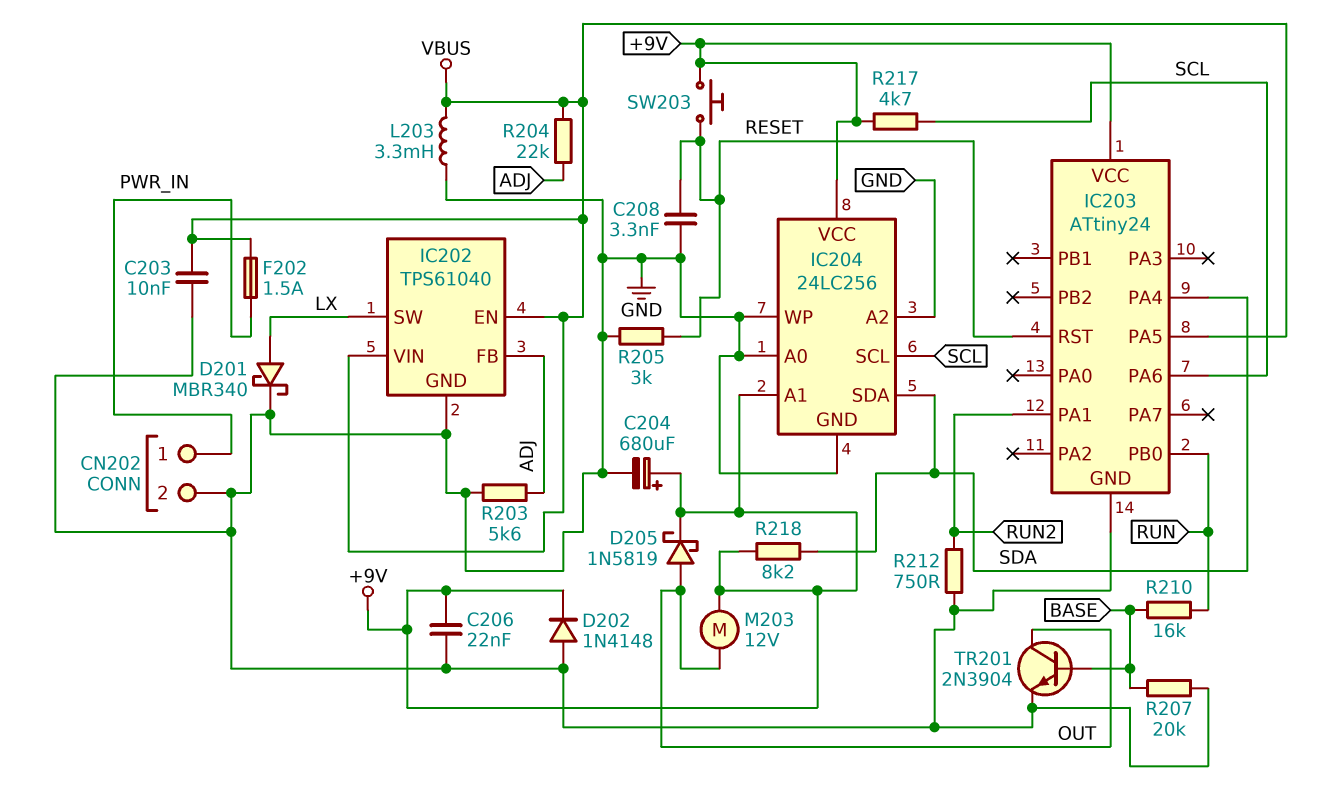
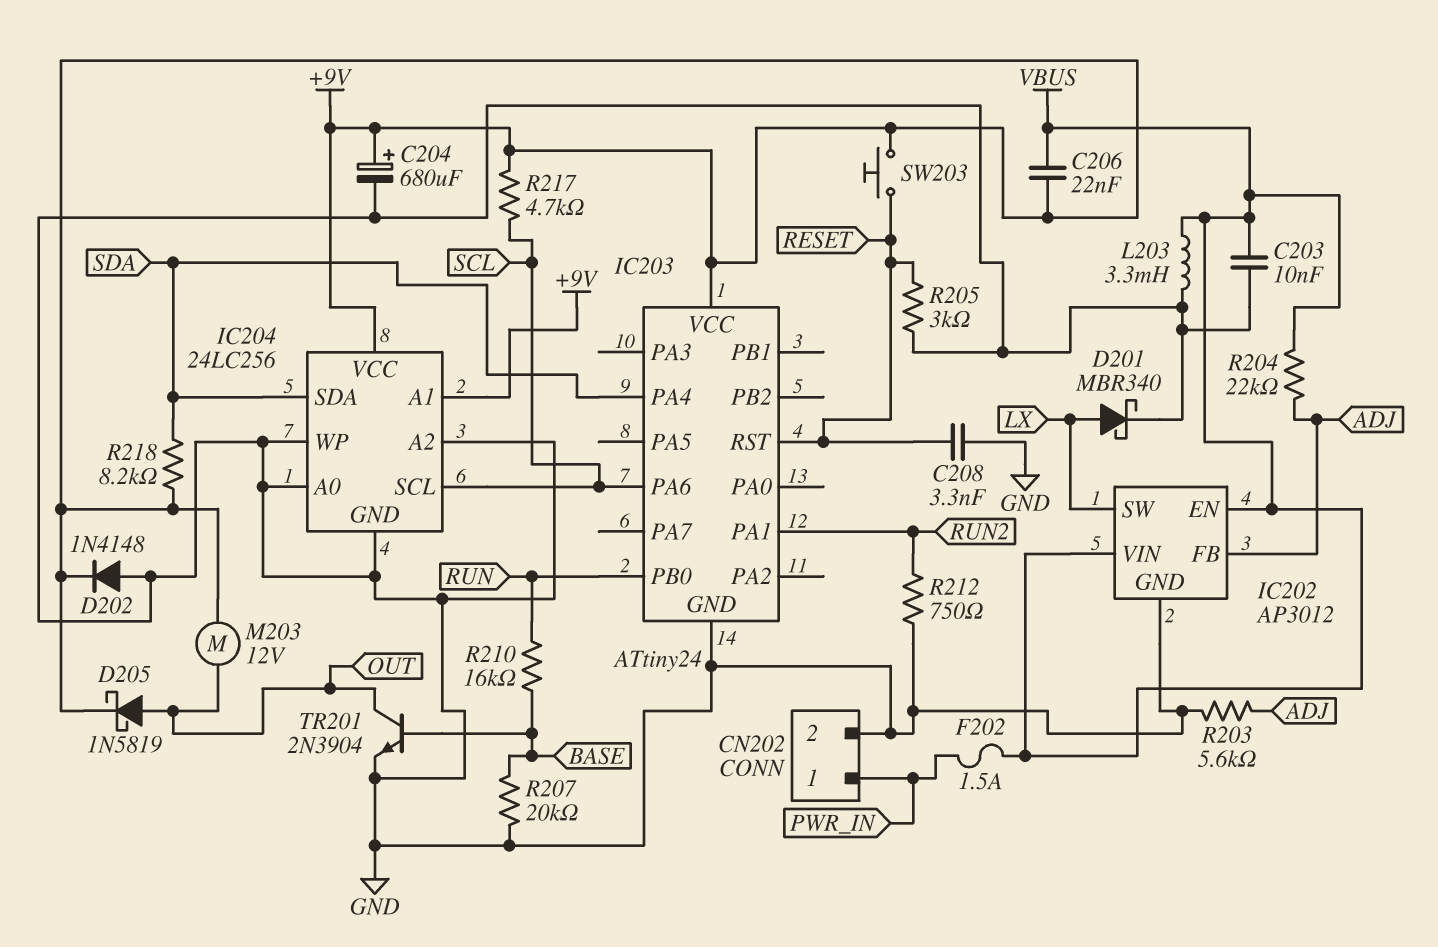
C206: 22nF (+9V, GND) -> 22nF (+9V, VBUS)
IC202: TPS61040 -> AP3012
IC203 pin PA5: VBUS -> none

